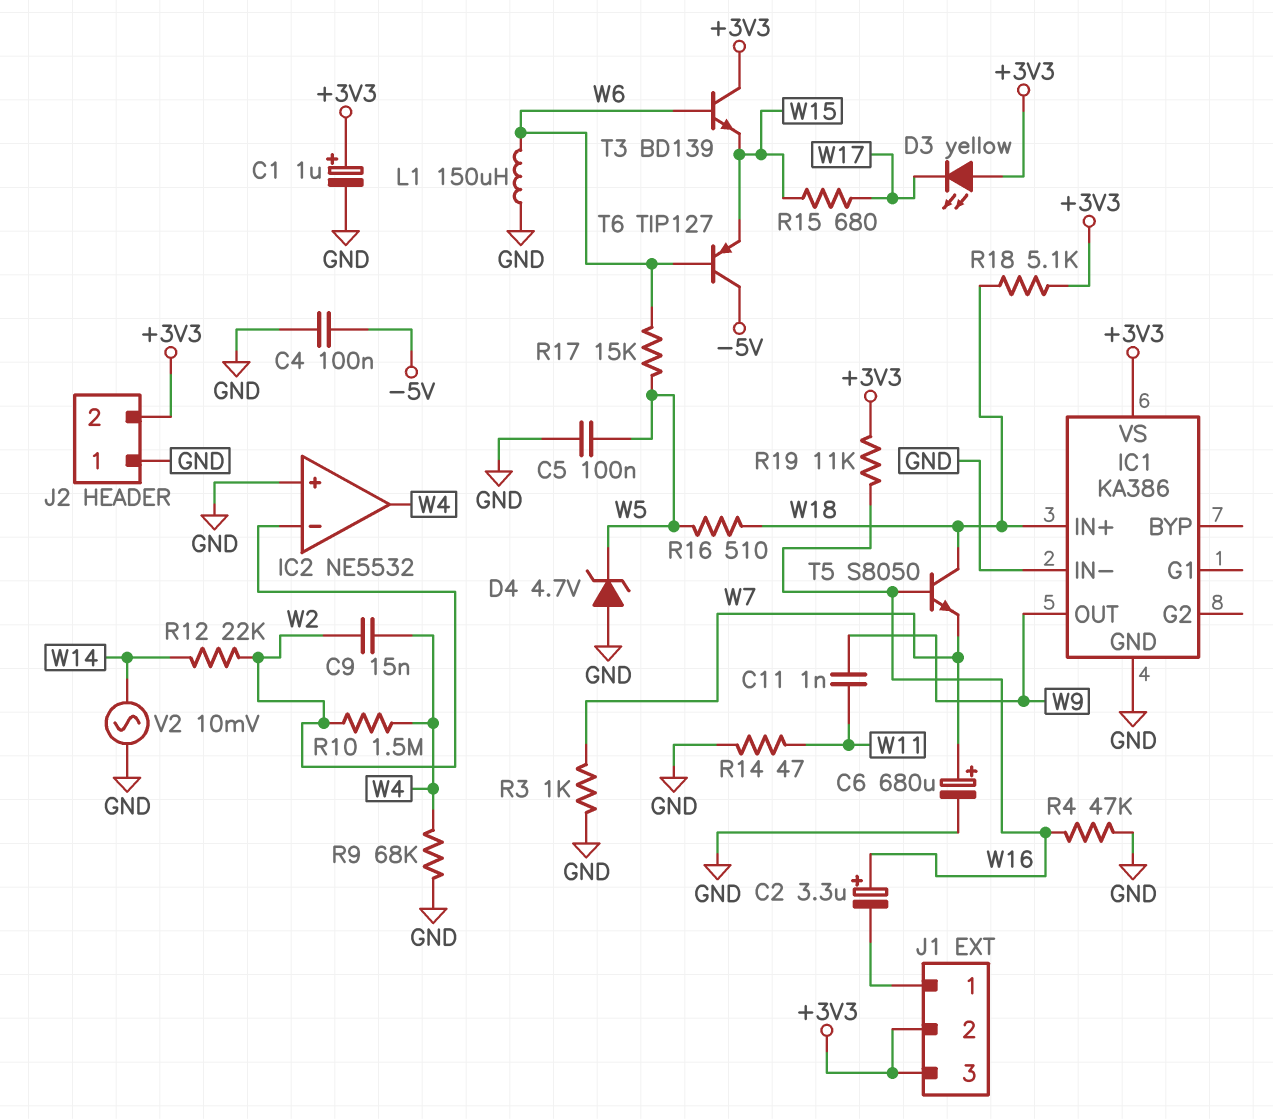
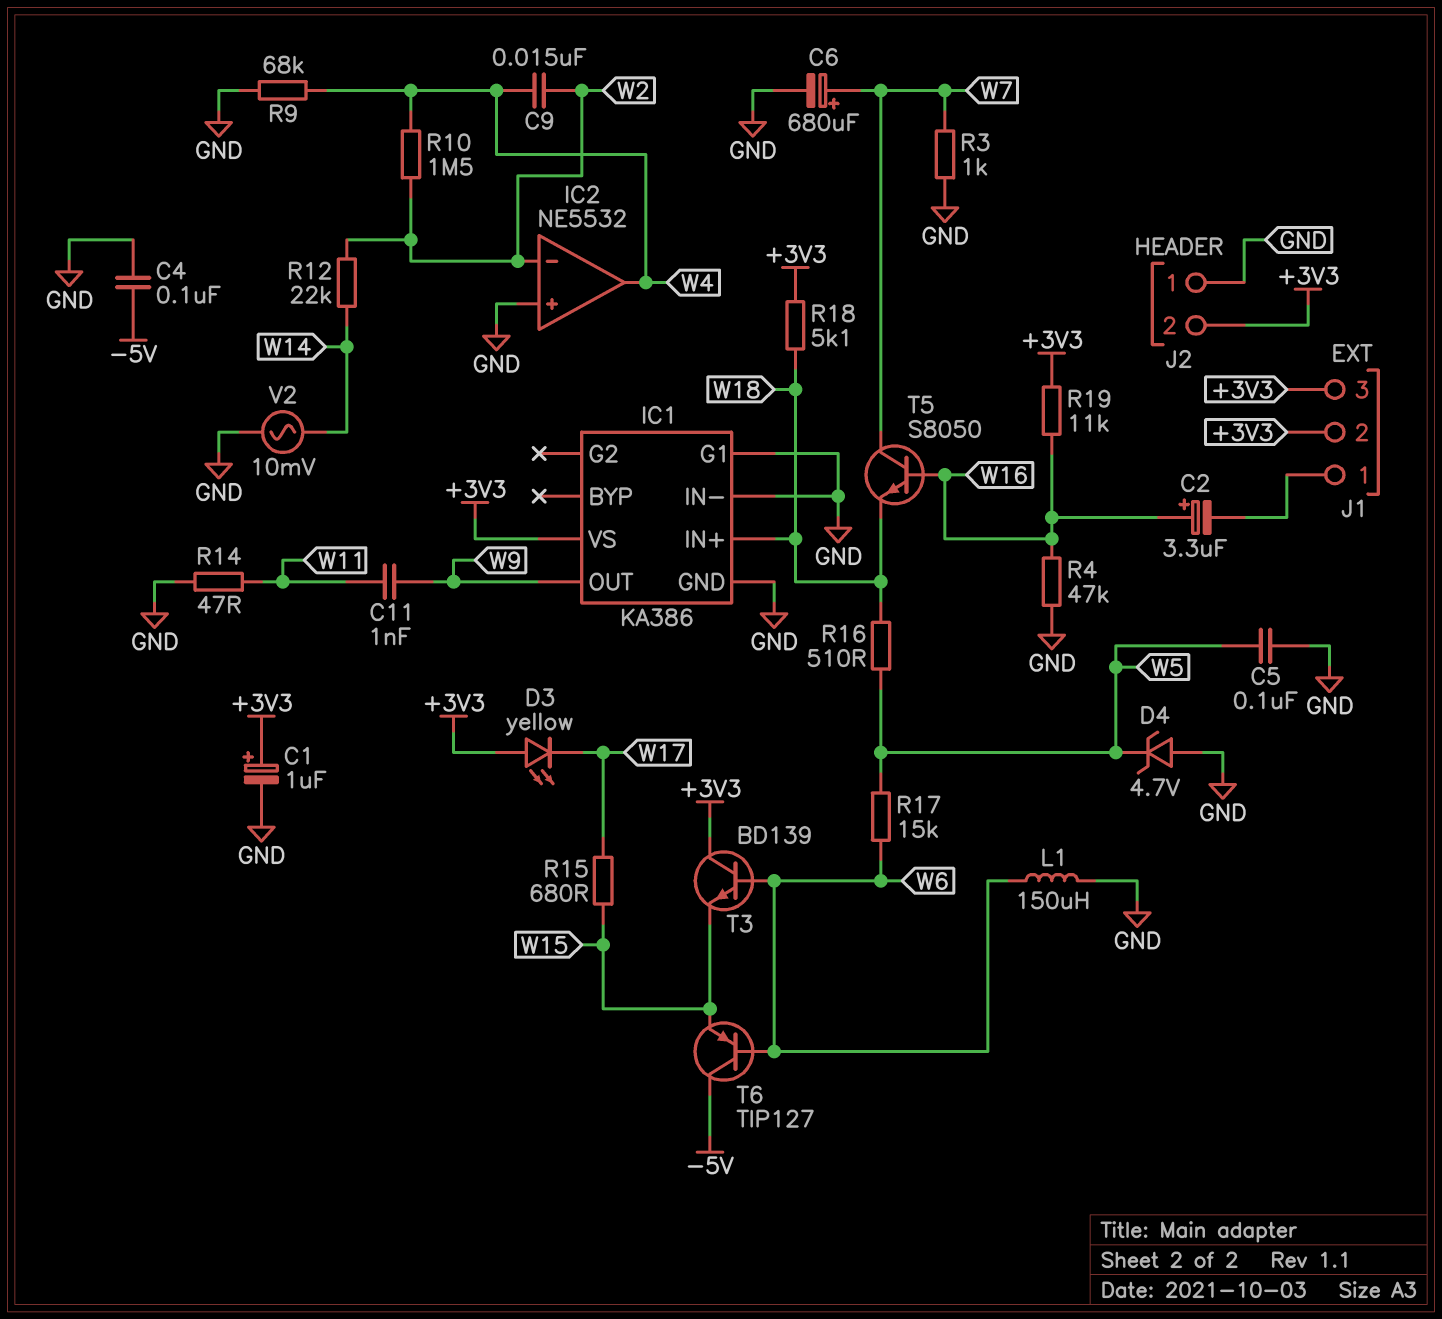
IC1 pin G1: none -> GND
T5: NPN S8050 (B W16, C W18, E W7) -> NPN S8050 (B W16, C W7, E W18)

